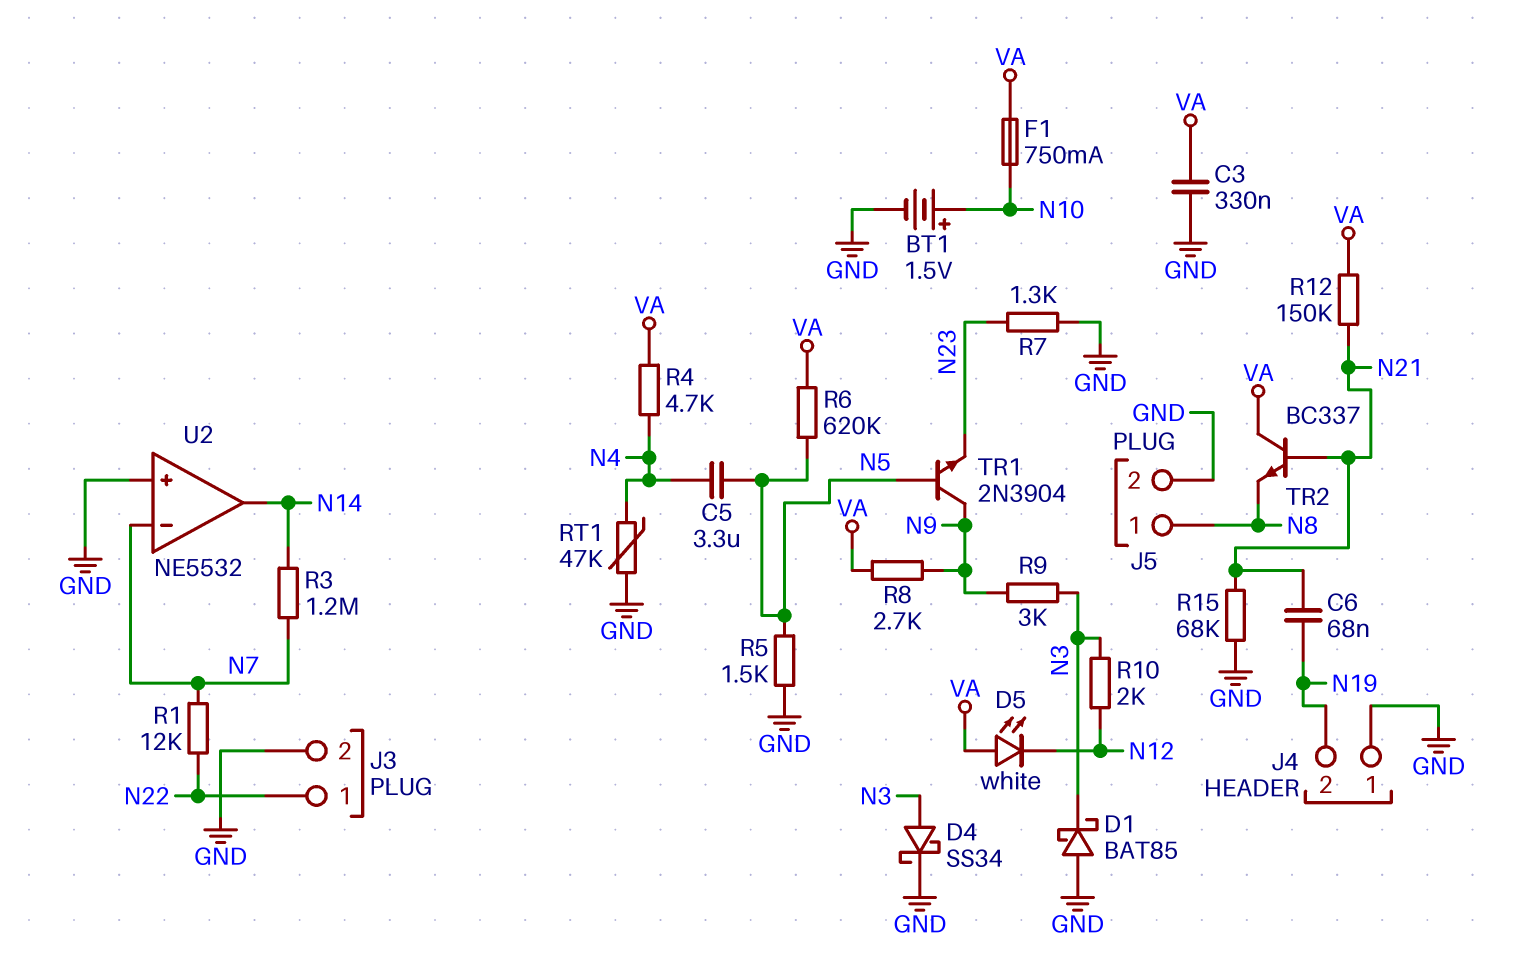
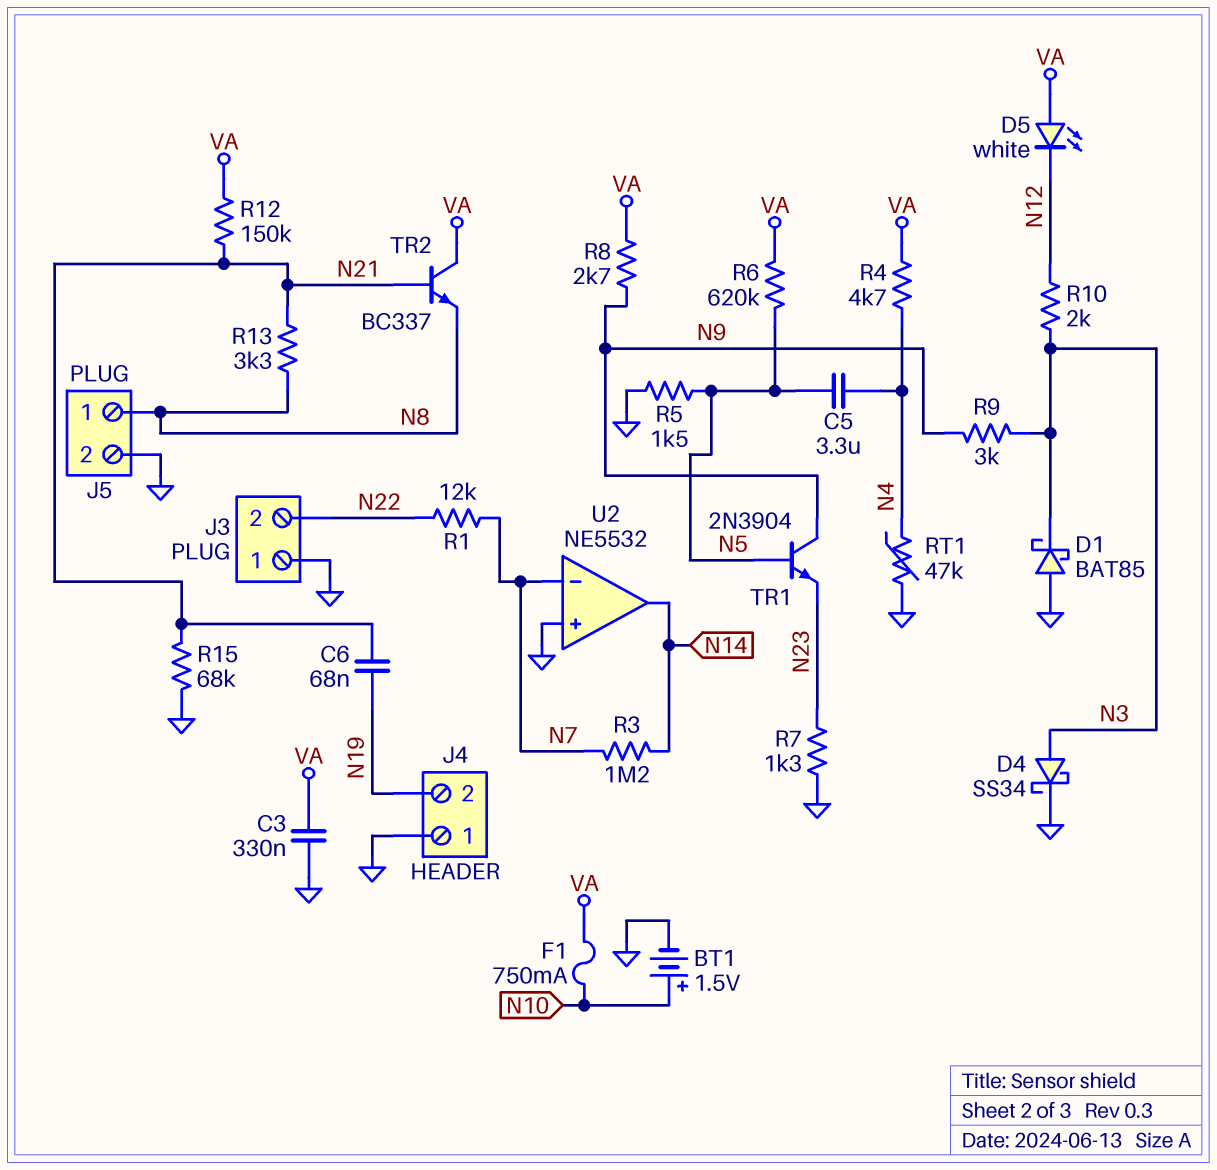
J3 pin 1: N22 -> GND
J3 pin 2: GND -> N22
R13: none -> 3.3k (N8, N21)

